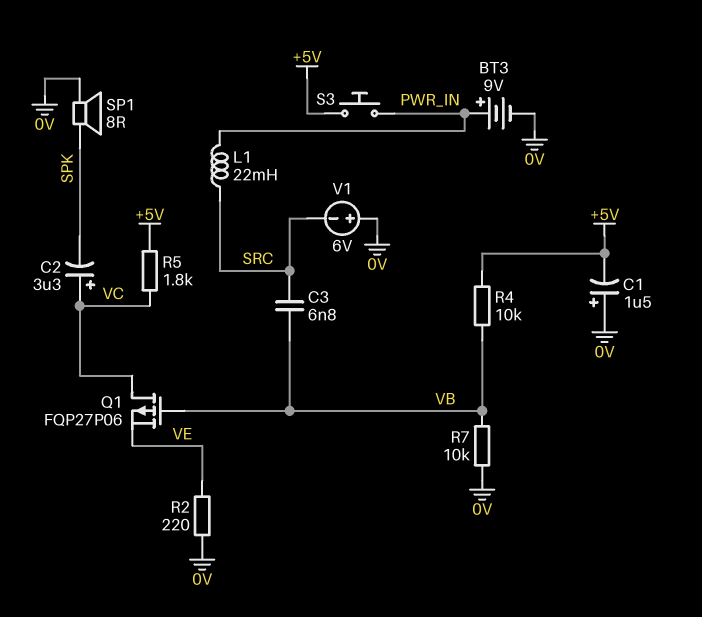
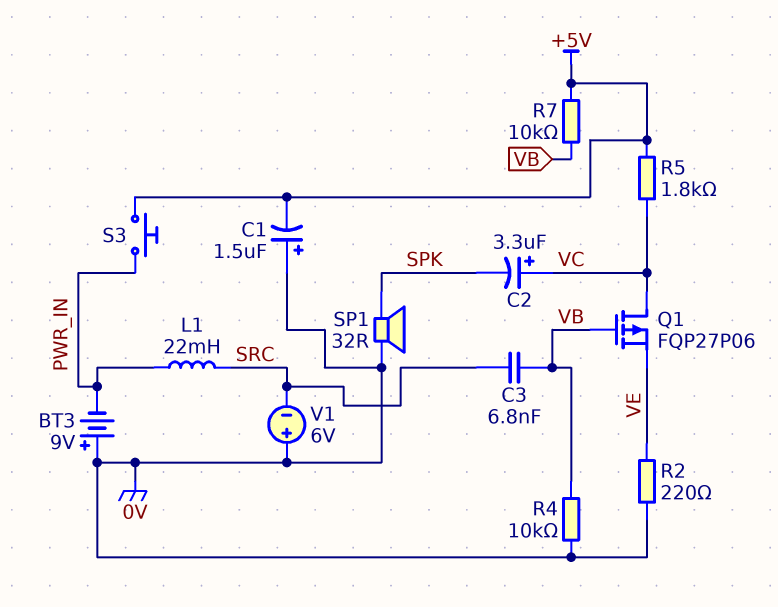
BT3: 9V (plus PWR_IN, minus 0V) -> 9V (plus 0V, minus PWR_IN)
R4: 10k (+5V, VB) -> 10k (0V, VB)
R7: 10k (0V, VB) -> 10k (+5V, VB)
SP1: speaker 8R (0V, SPK) -> speaker 32R (0V, SPK)

